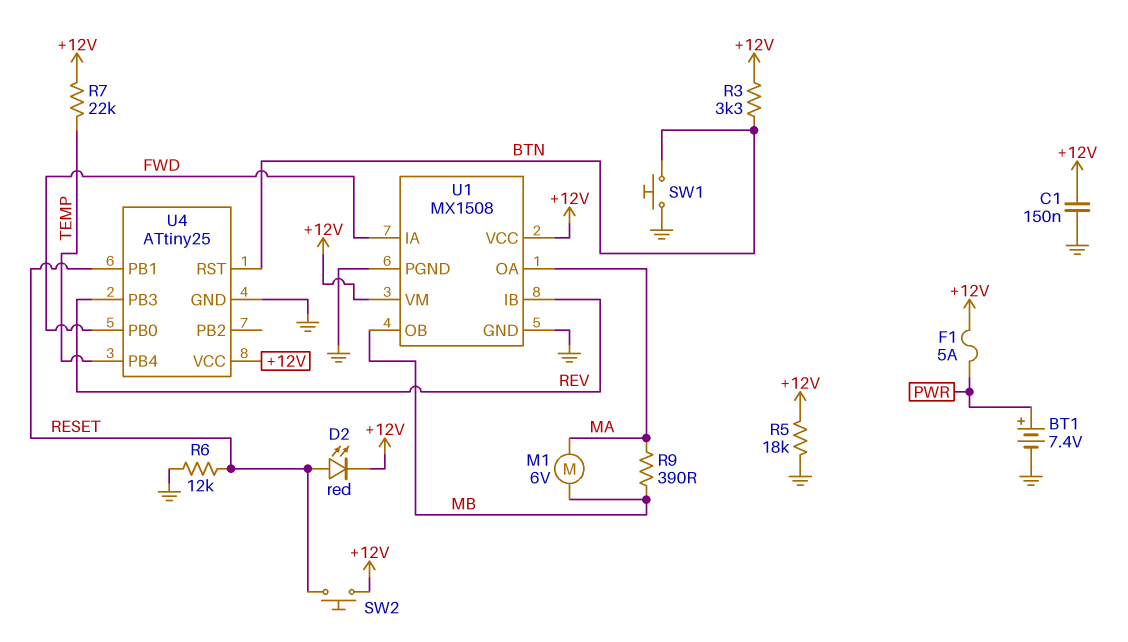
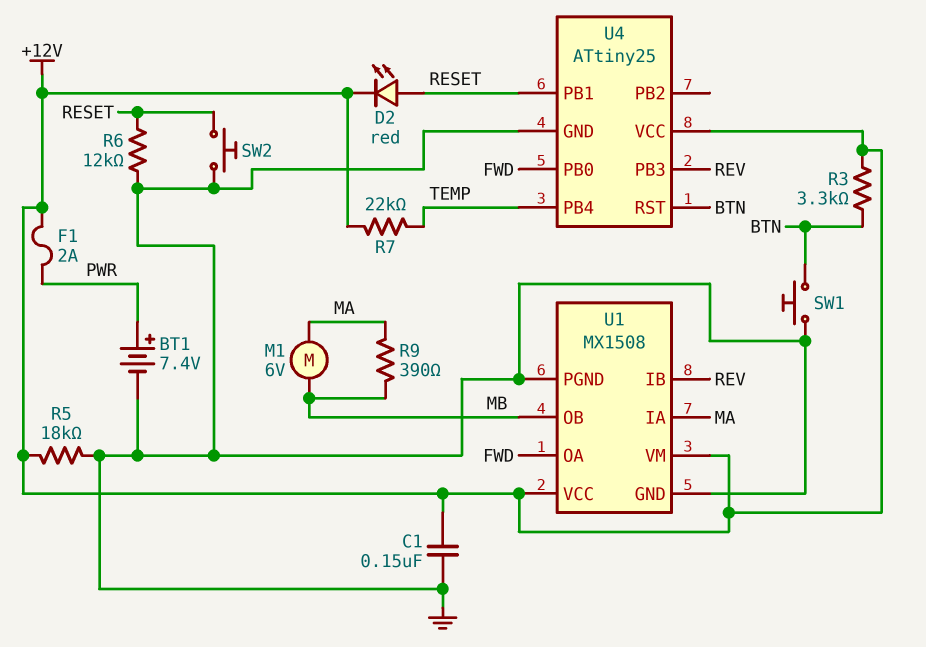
F1: 5A (+12V, PWR) -> 2A (+12V, PWR)
SW2: button (+12V, RESET) -> button (GND, RESET)
U1 pin IA: FWD -> MA
U1 pin OA: MA -> FWD

